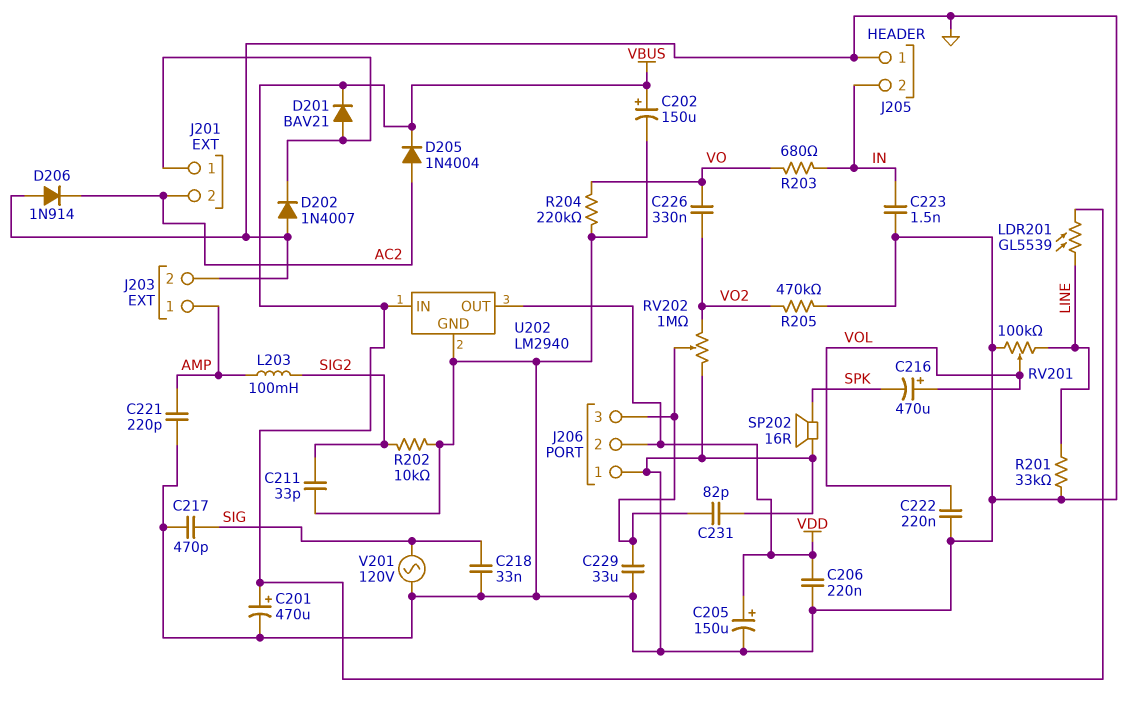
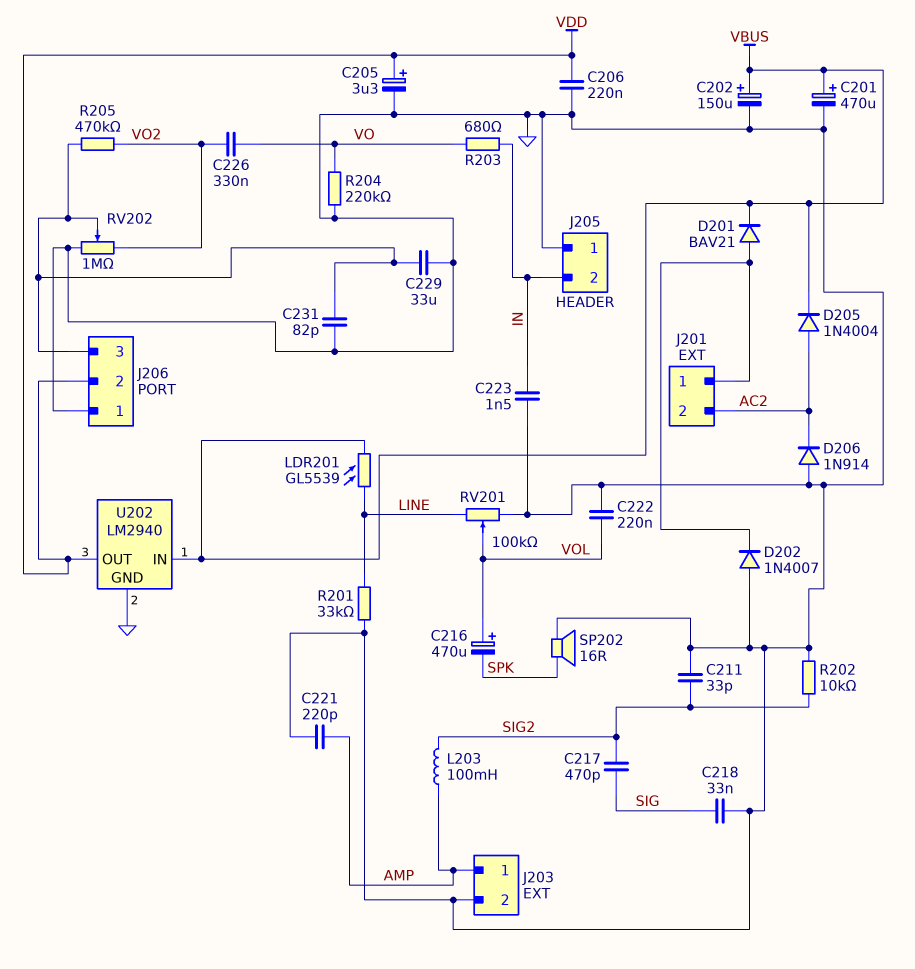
C205: 150uF (plus VDD, minus GND) -> 3.3uF (plus VDD, minus GND)
C217: 470pF (GND, SIG) -> 470pF (SIG, SIG2)
R205: 470k (GND, VO2) -> 470k (J206/3, VO2)
V201: AC 120V (GND, SIG) -> none

